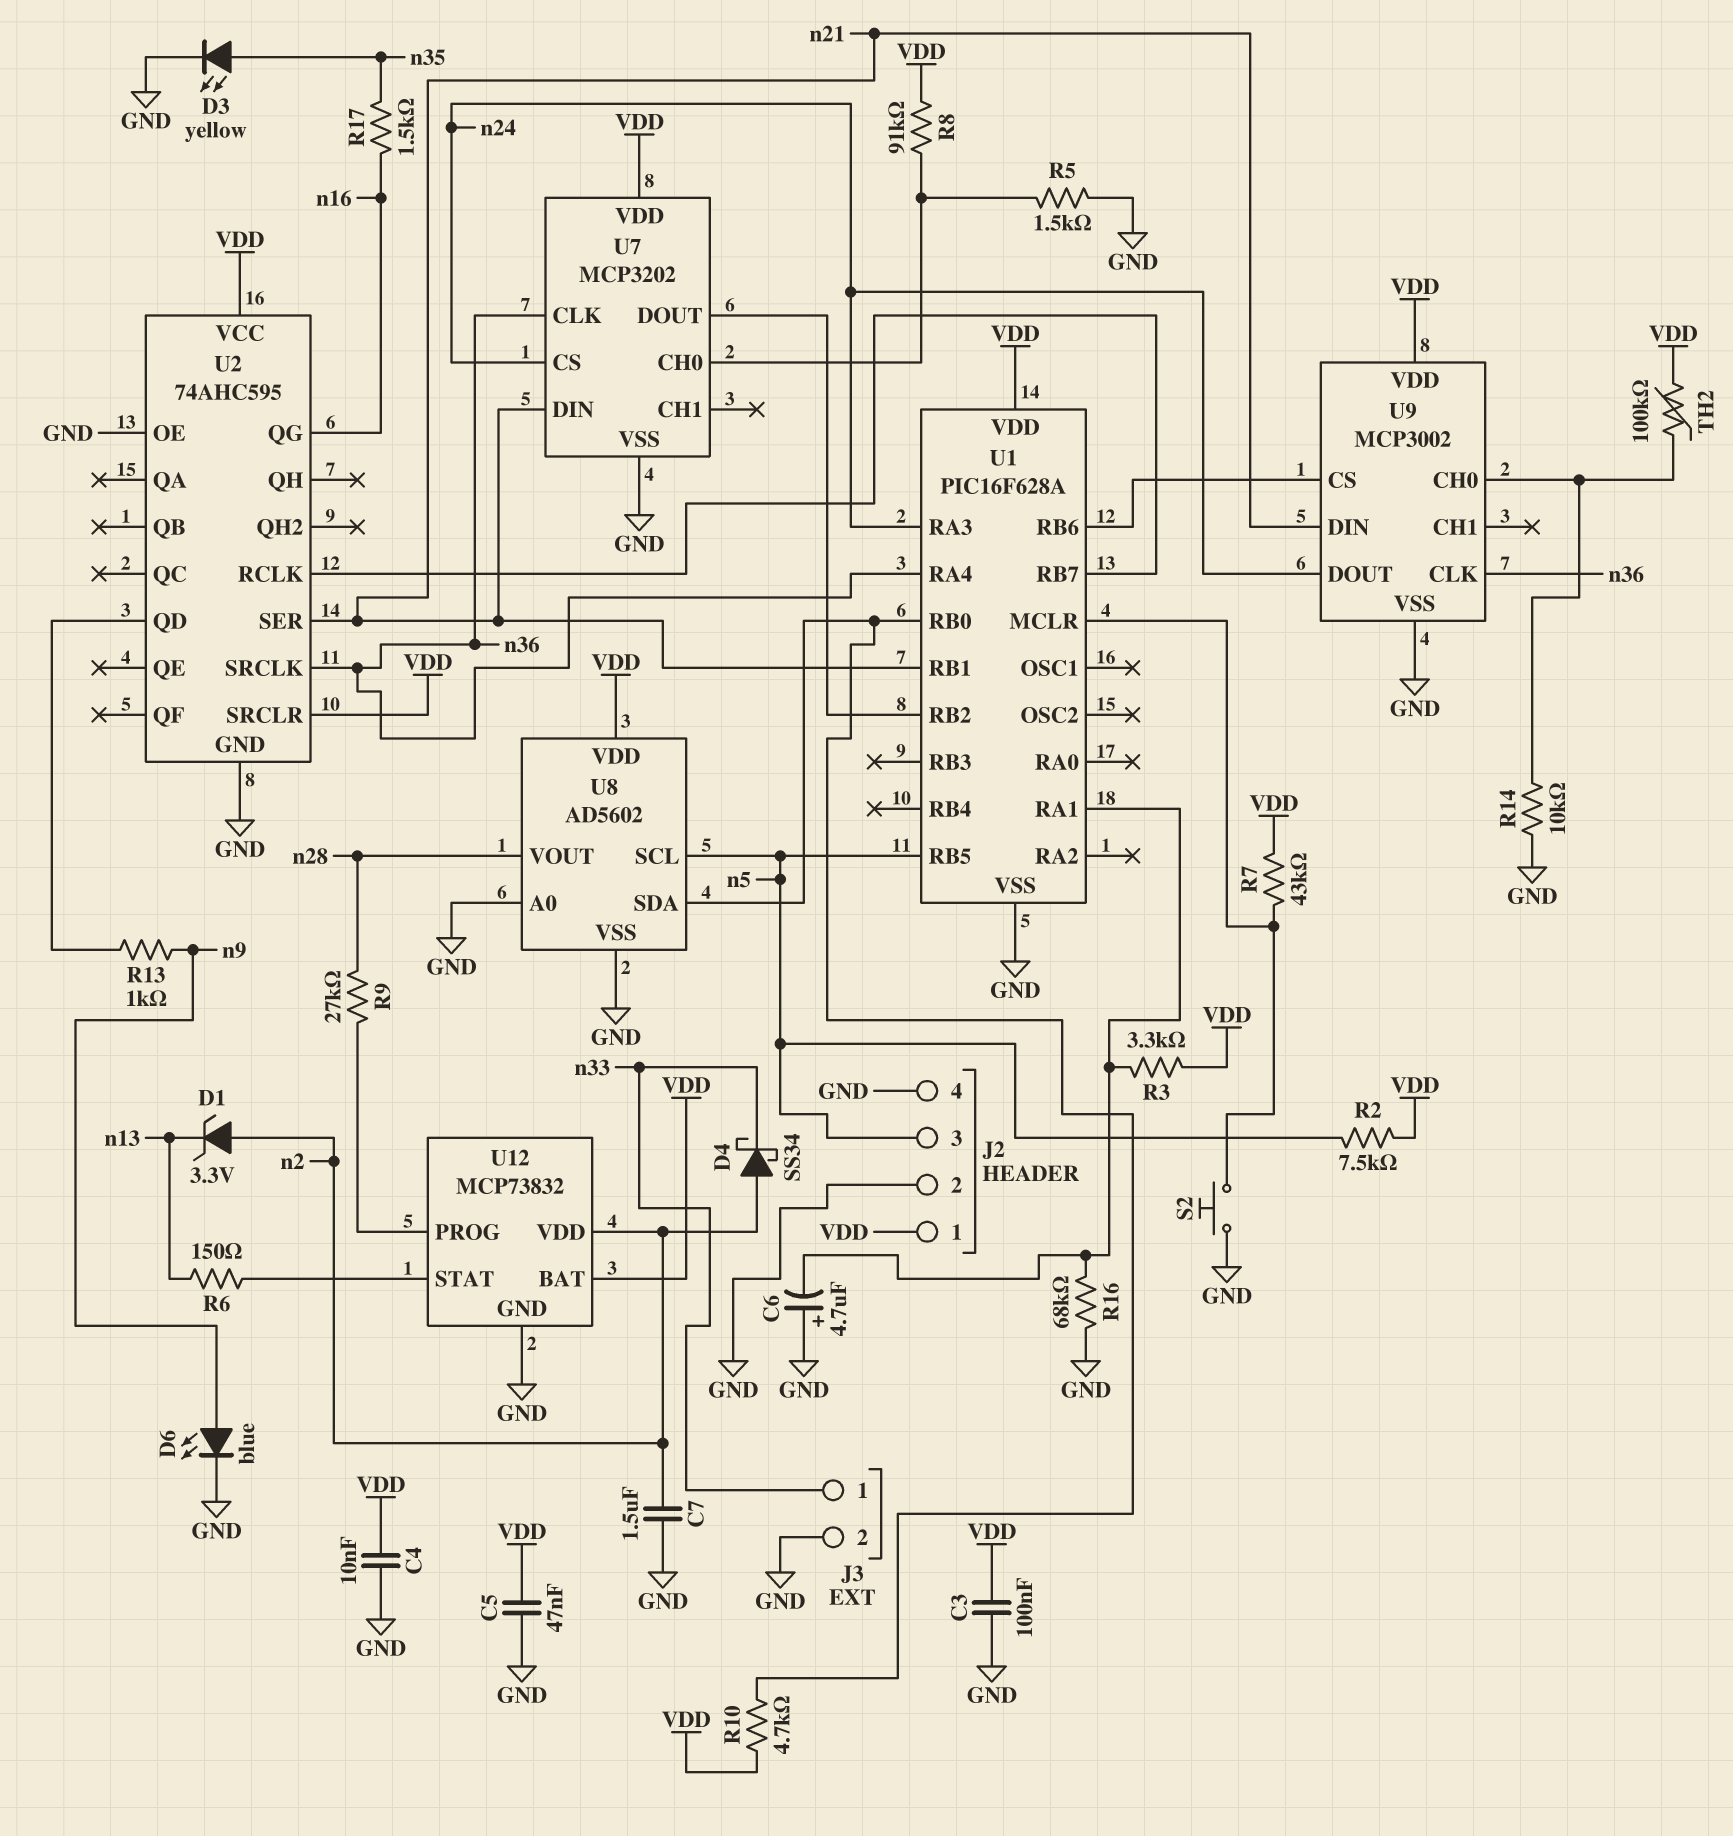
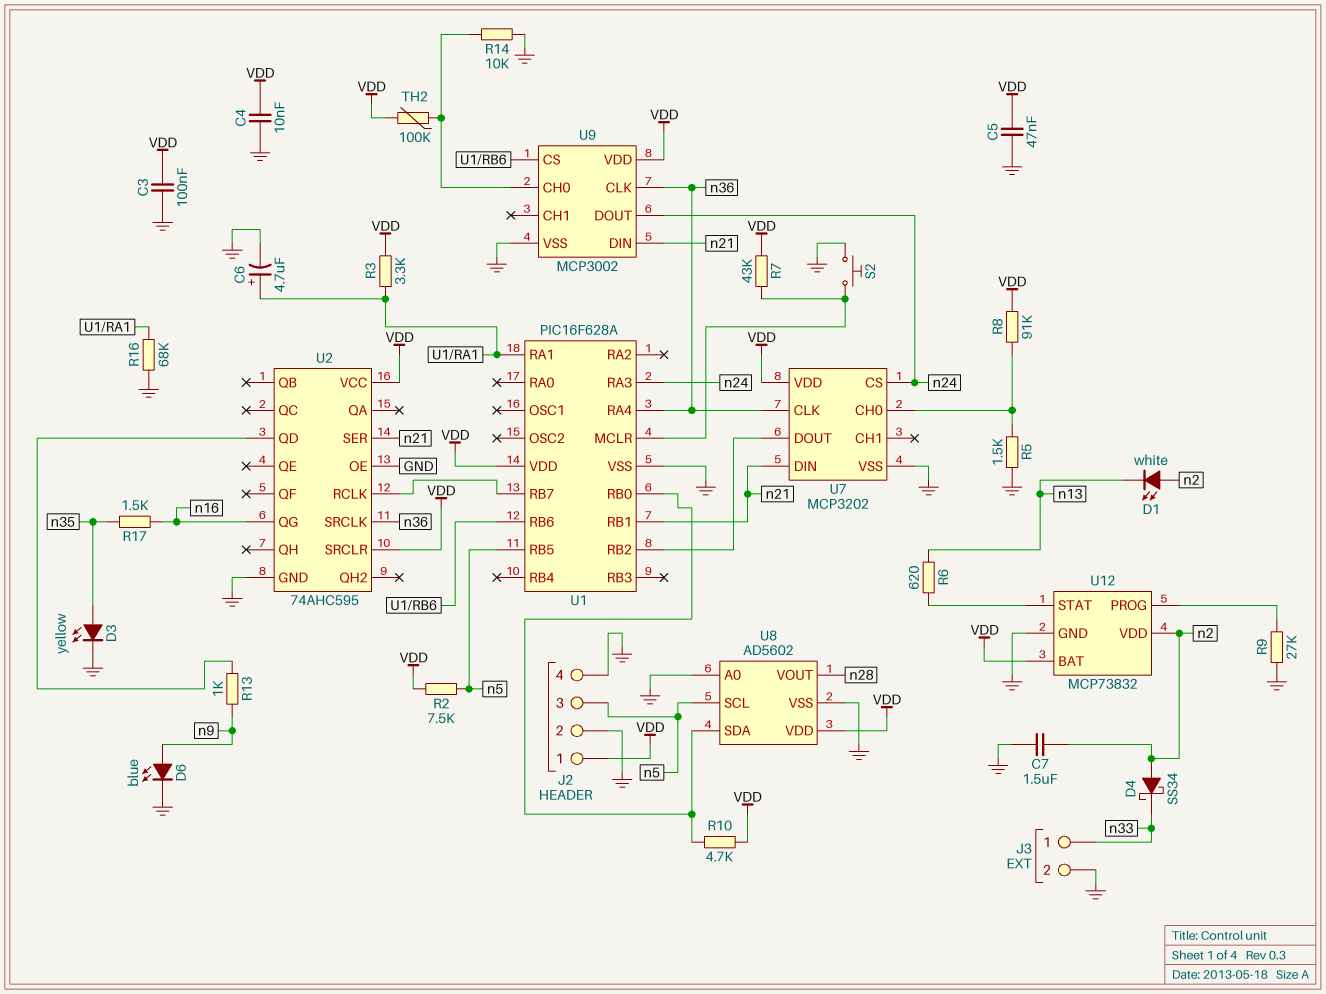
C6: 4.7uF (plus GND, minus U1/RA1) -> 4.7uF (plus U1/RA1, minus GND)
D1: zener 3.3V (A n2, K n13) -> LED white (A n2, K n13)
R6: 150 (U12/STAT, n13) -> 620 (U12/STAT, n13)
R9: 27k (U12/PROG, n28) -> 27k (GND, U12/PROG)

